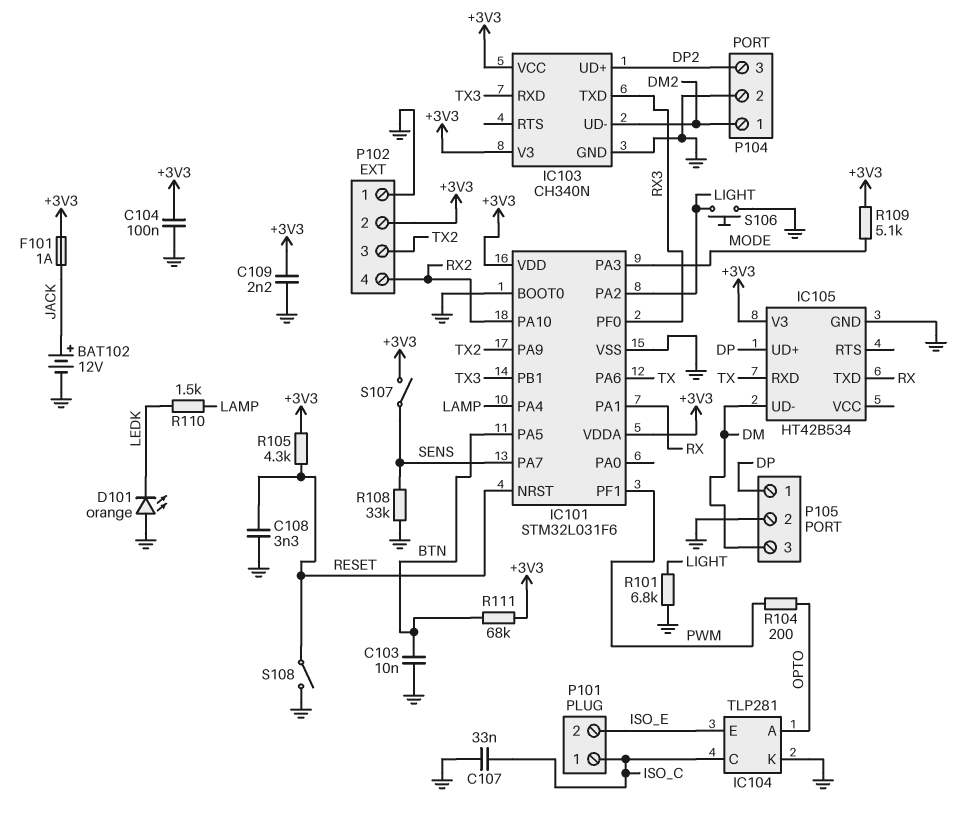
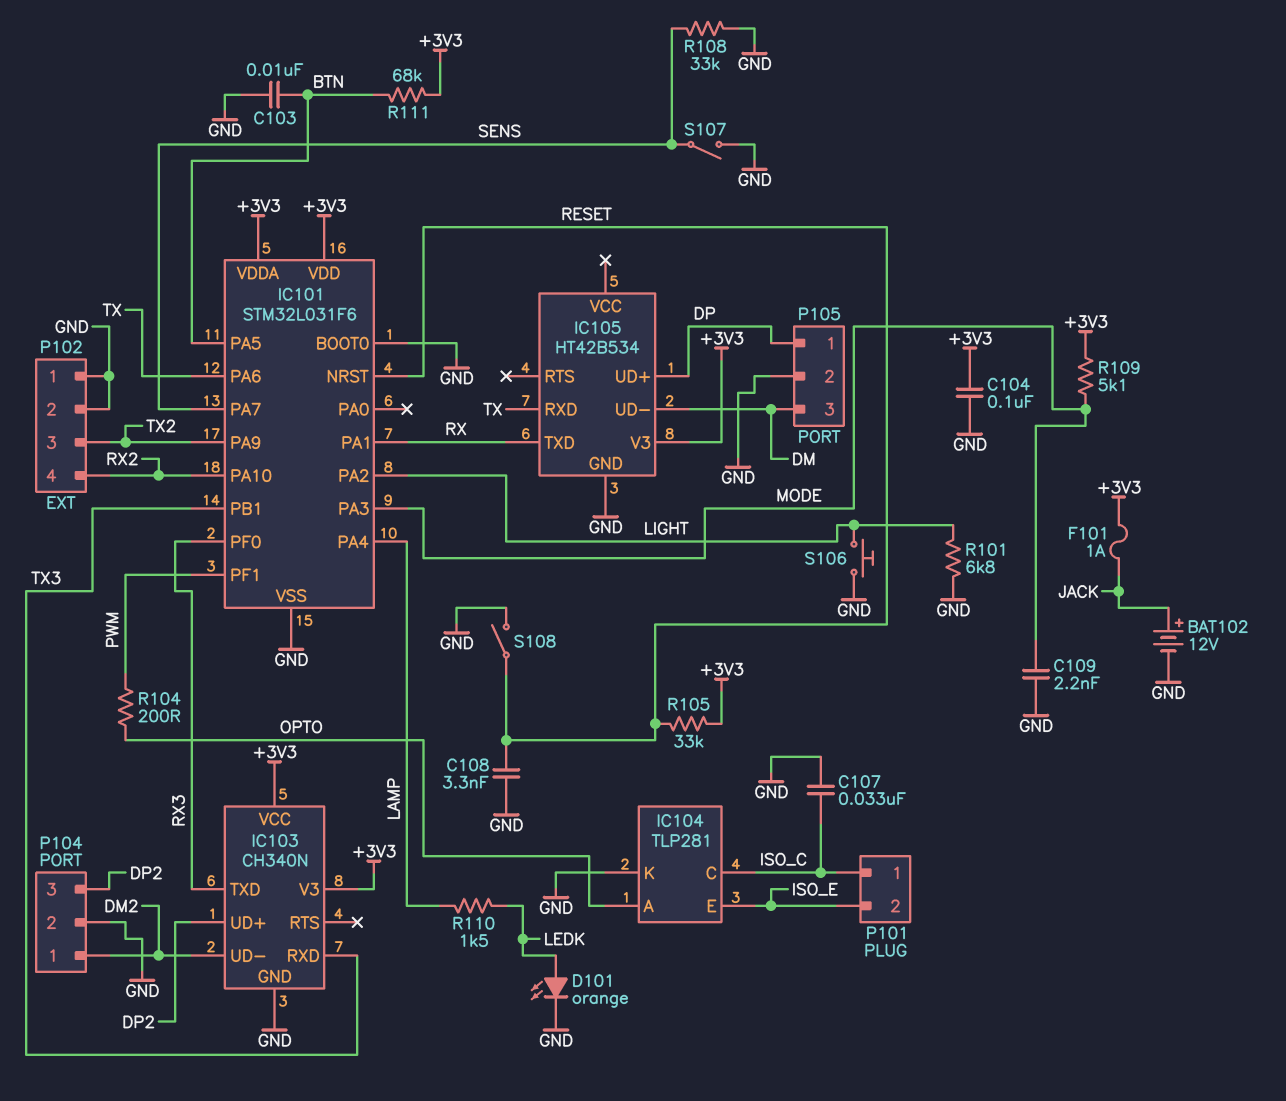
C109: 2.2nF (+3V3, GND) -> 2.2nF (GND, MODE)
D101: LED orange (A GND, K LEDK) -> LED orange (A LEDK, K GND)
P102 pin 2: +3V3 -> GND
R105: 4.3k (+3V3, RESET) -> 33k (+3V3, RESET)
S107: switch (+3V3, SENS) -> switch (GND, SENS)

